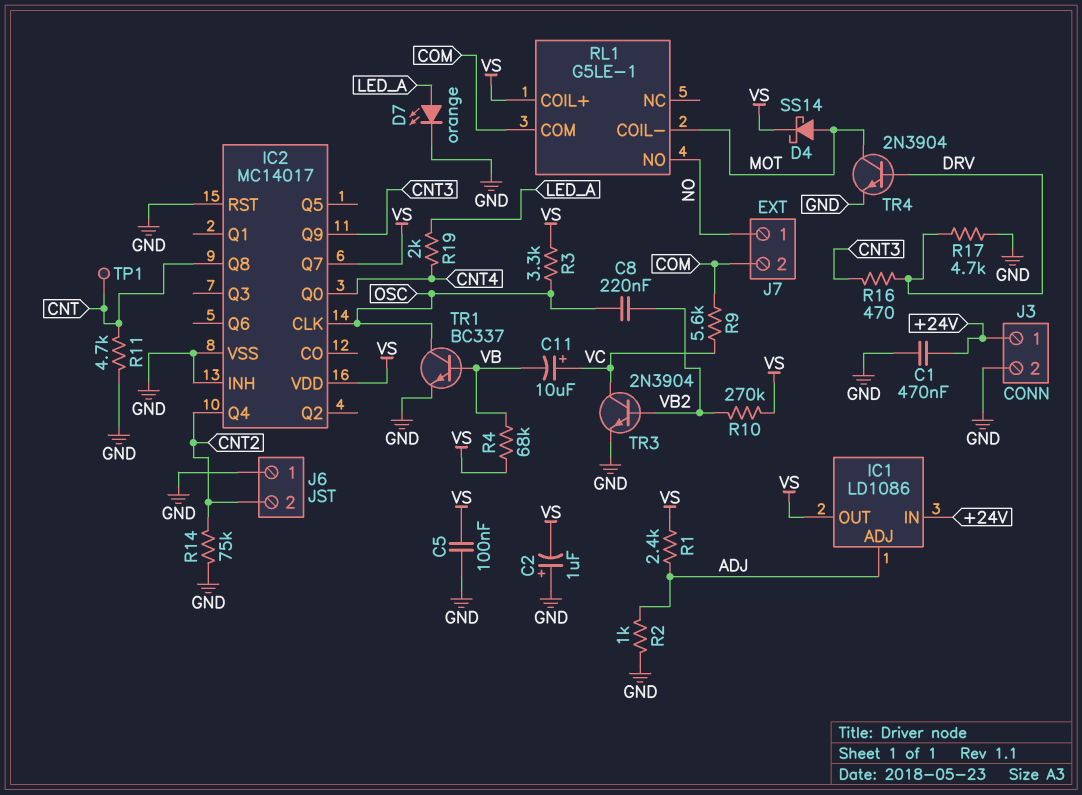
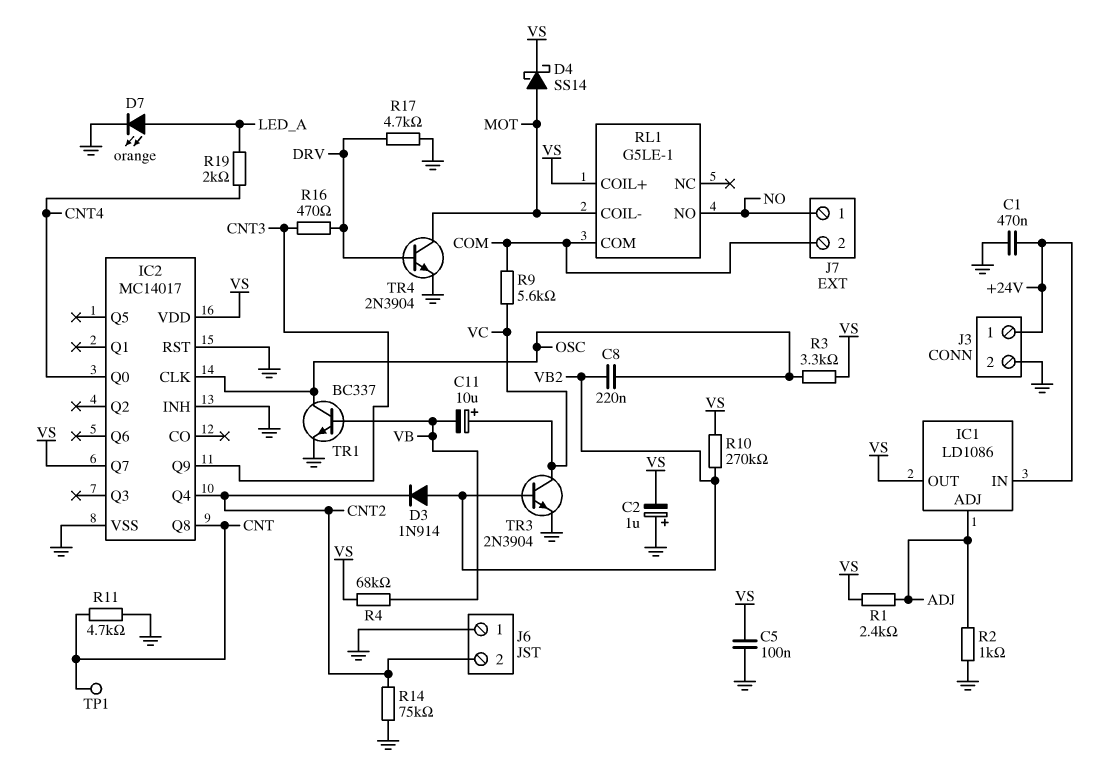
D3: none -> diode 1N914 (A VB2, K CNT2)

